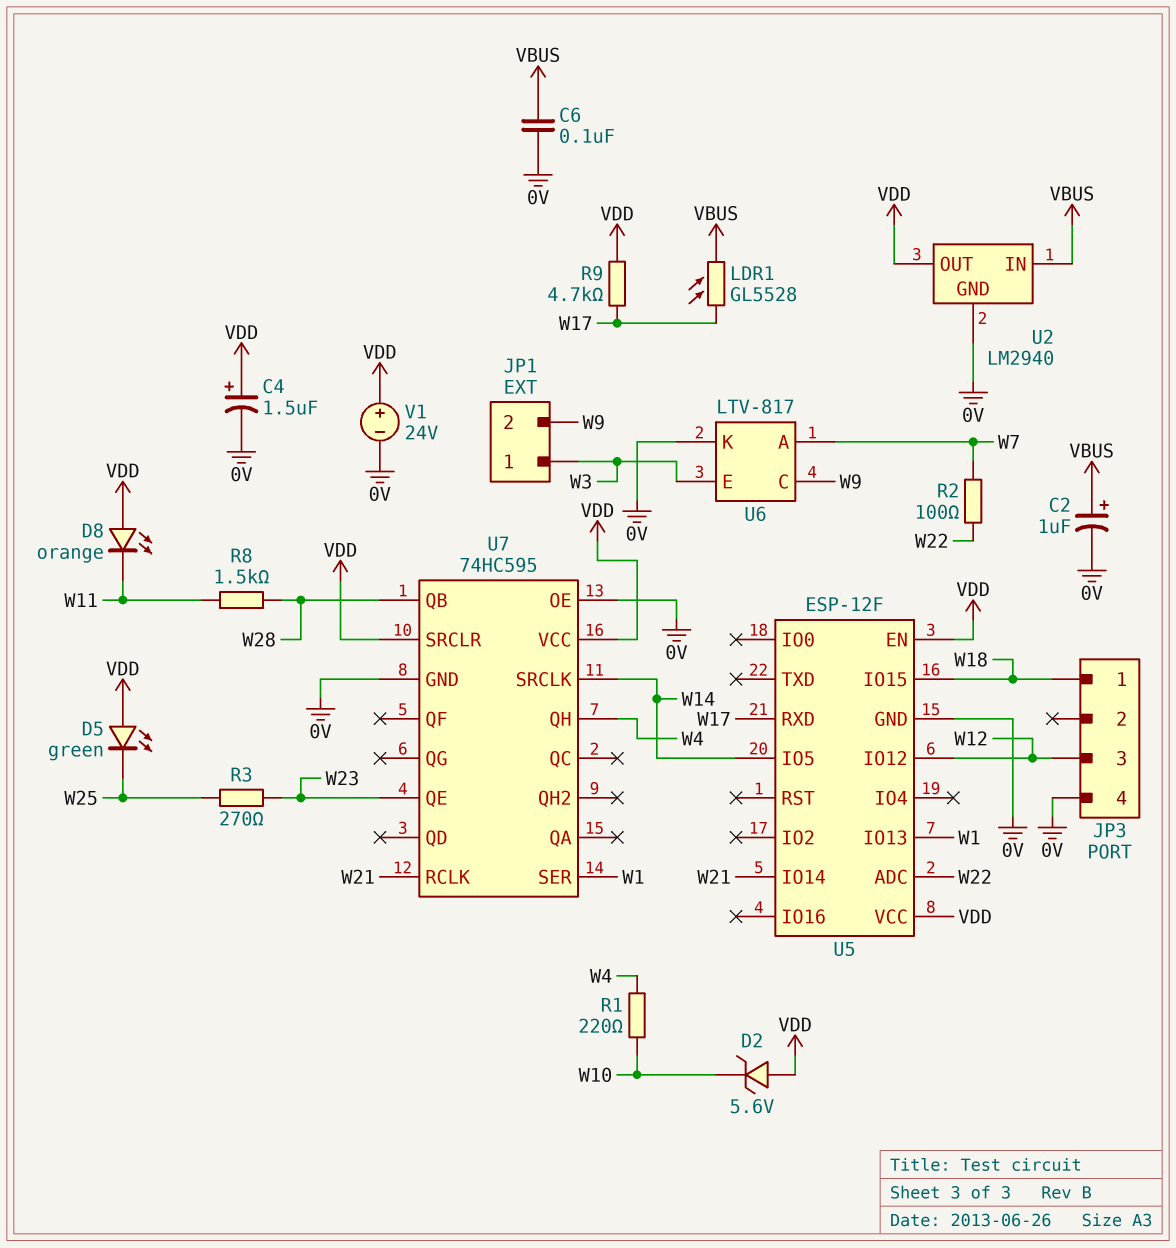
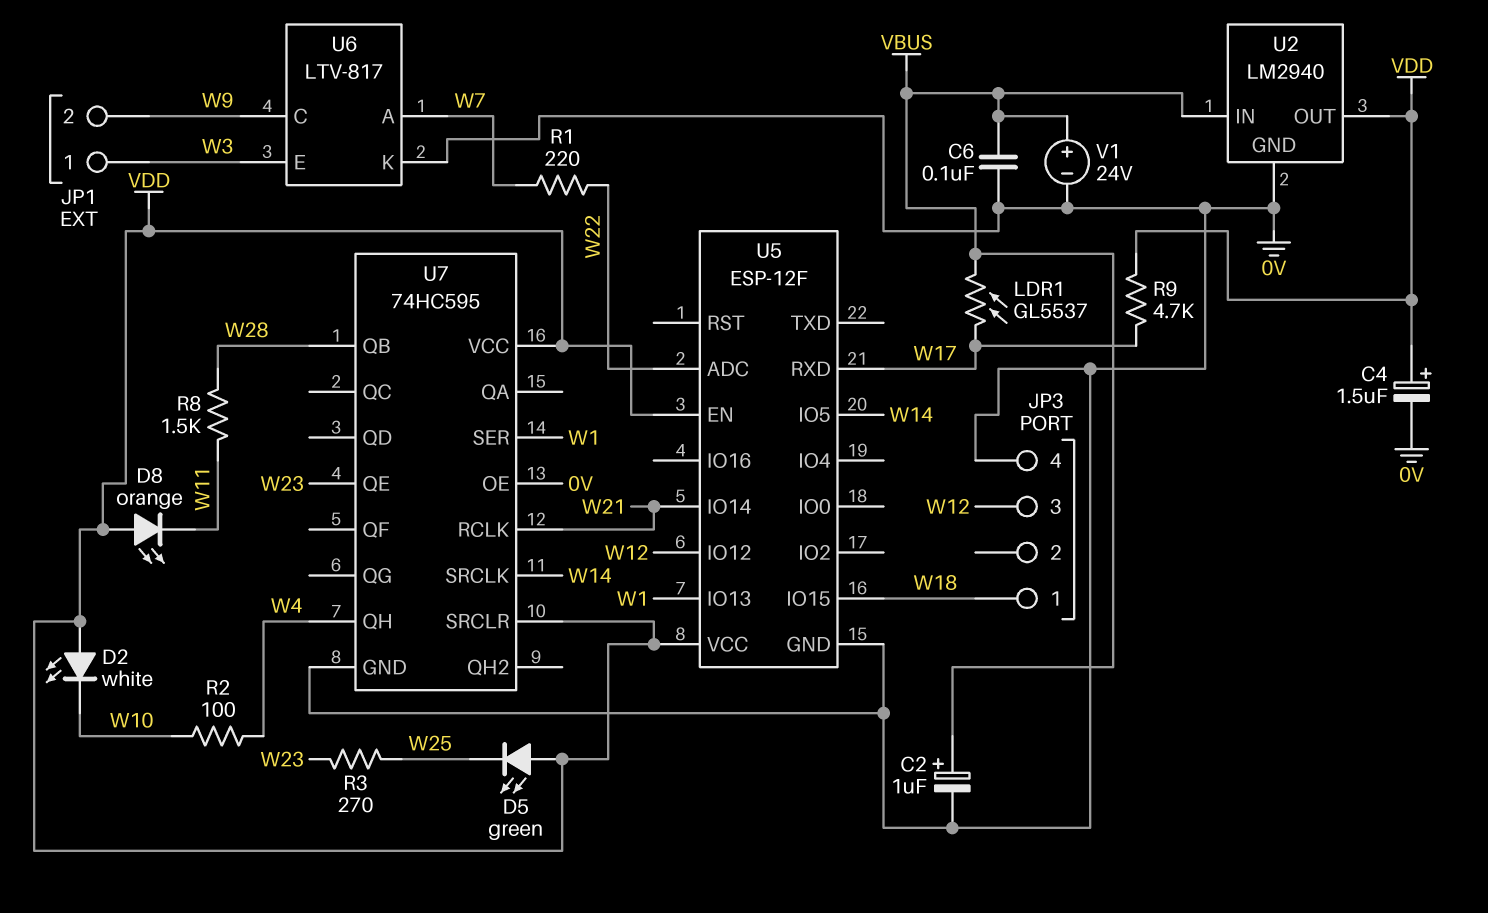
D2: zener 5.6V (A VDD, K W10) -> LED white (A VDD, K W10)
LDR1: GL5528 (VBUS, W17) -> GL5537 (VBUS, W17)
R1: 220 (W4, W10) -> 220 (W7, W22)
R2: 100 (W7, W22) -> 100 (W4, W10)
V1: 24V (plus VDD, minus 0V) -> 24V (plus VBUS, minus 0V)

